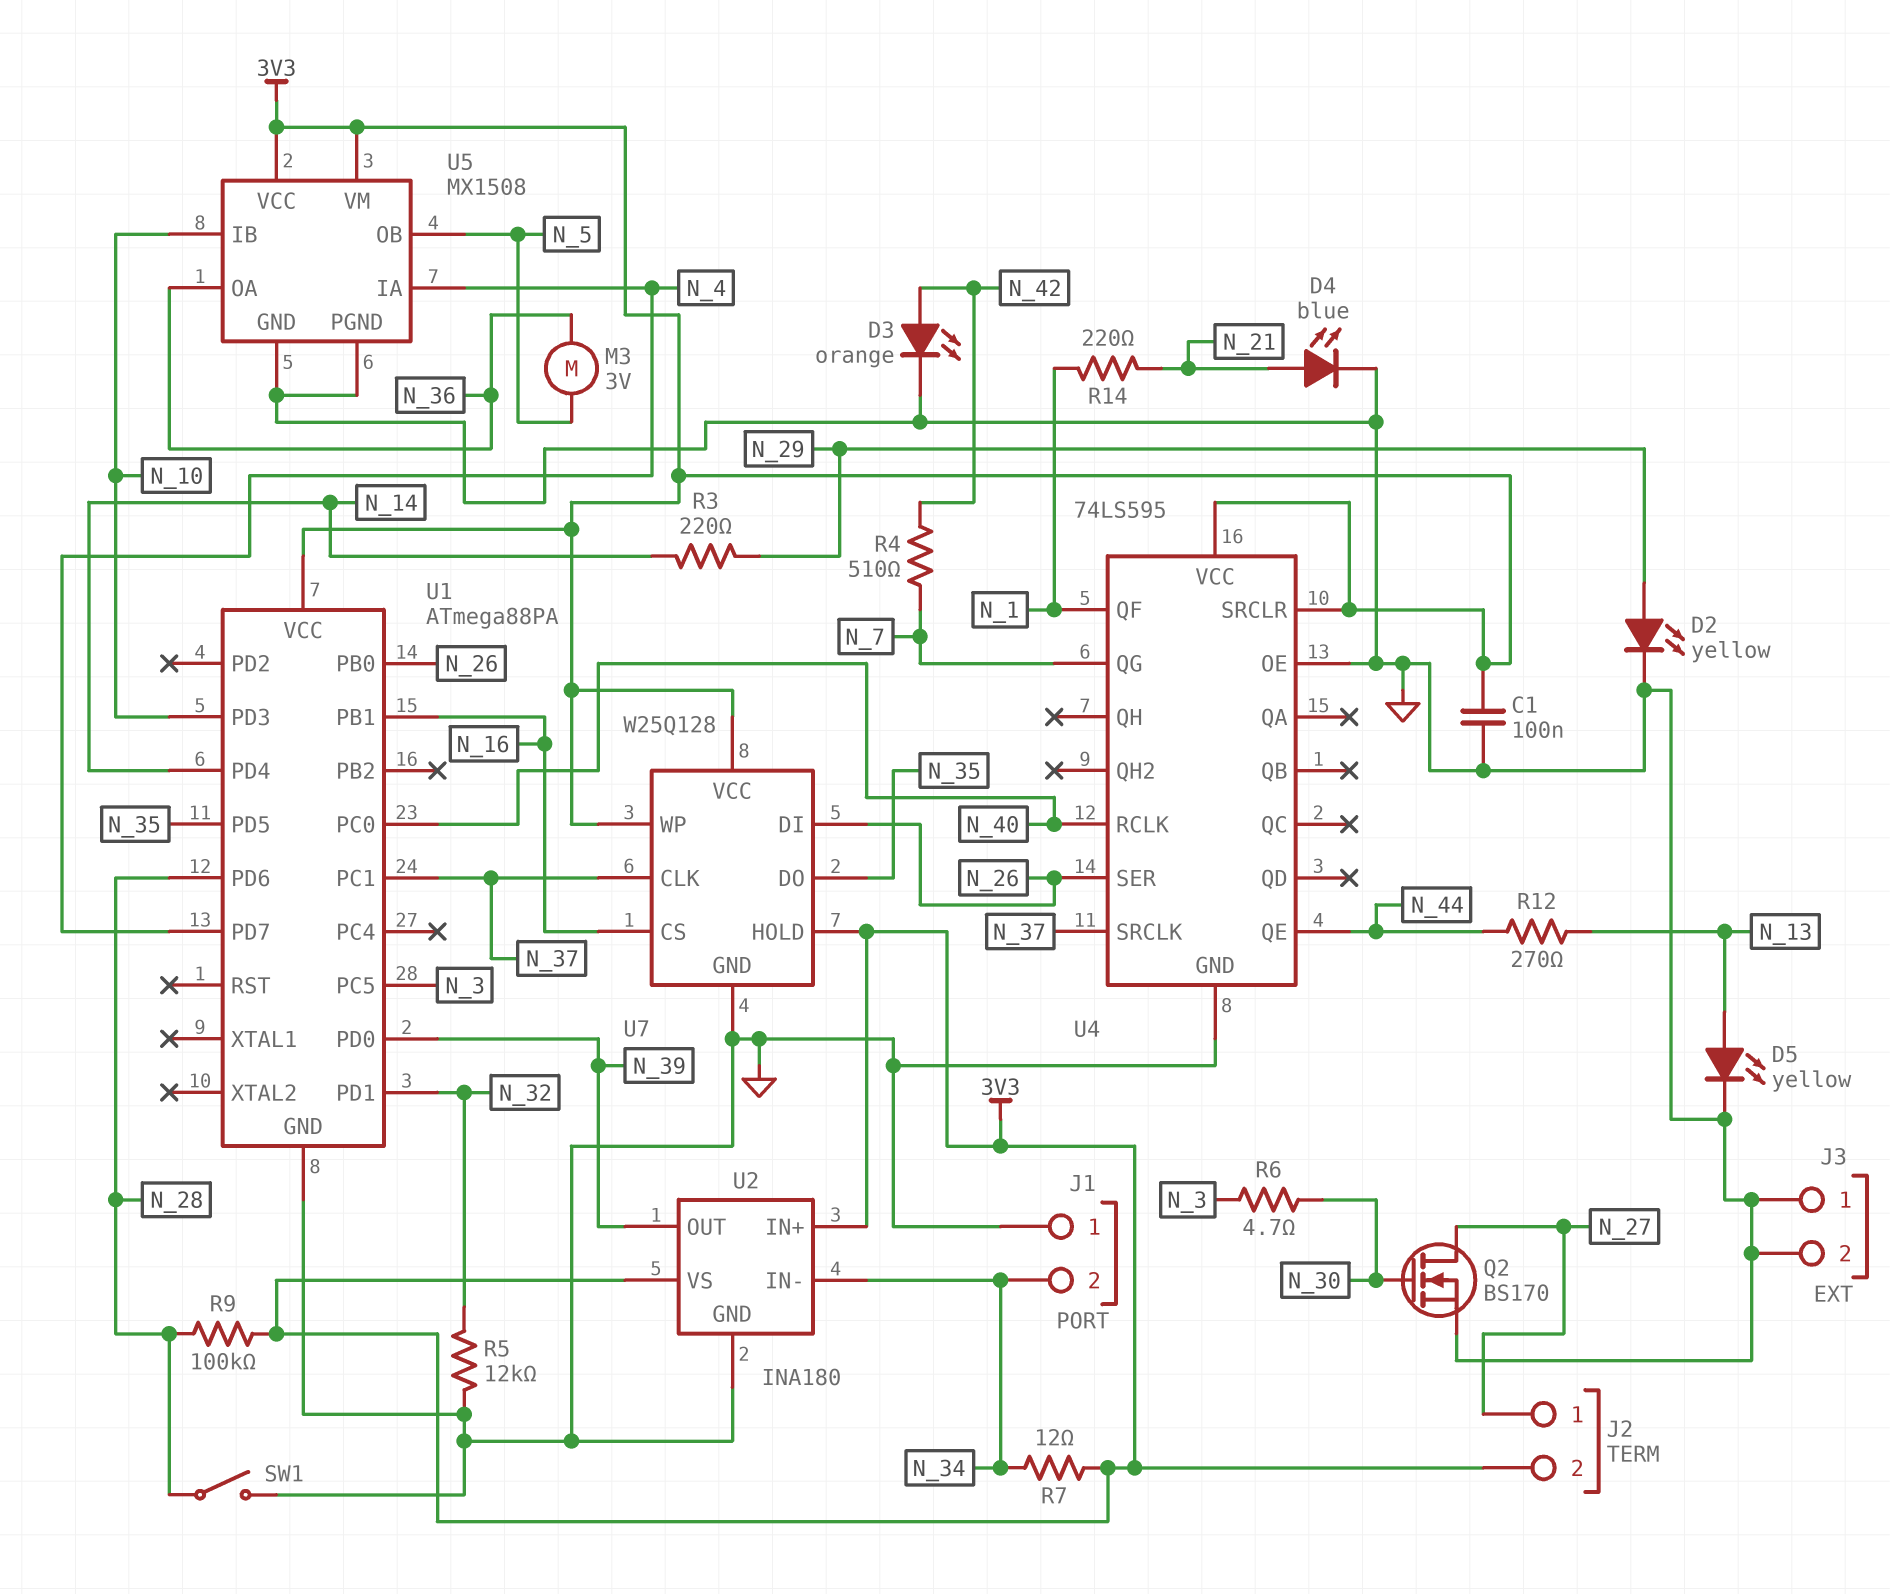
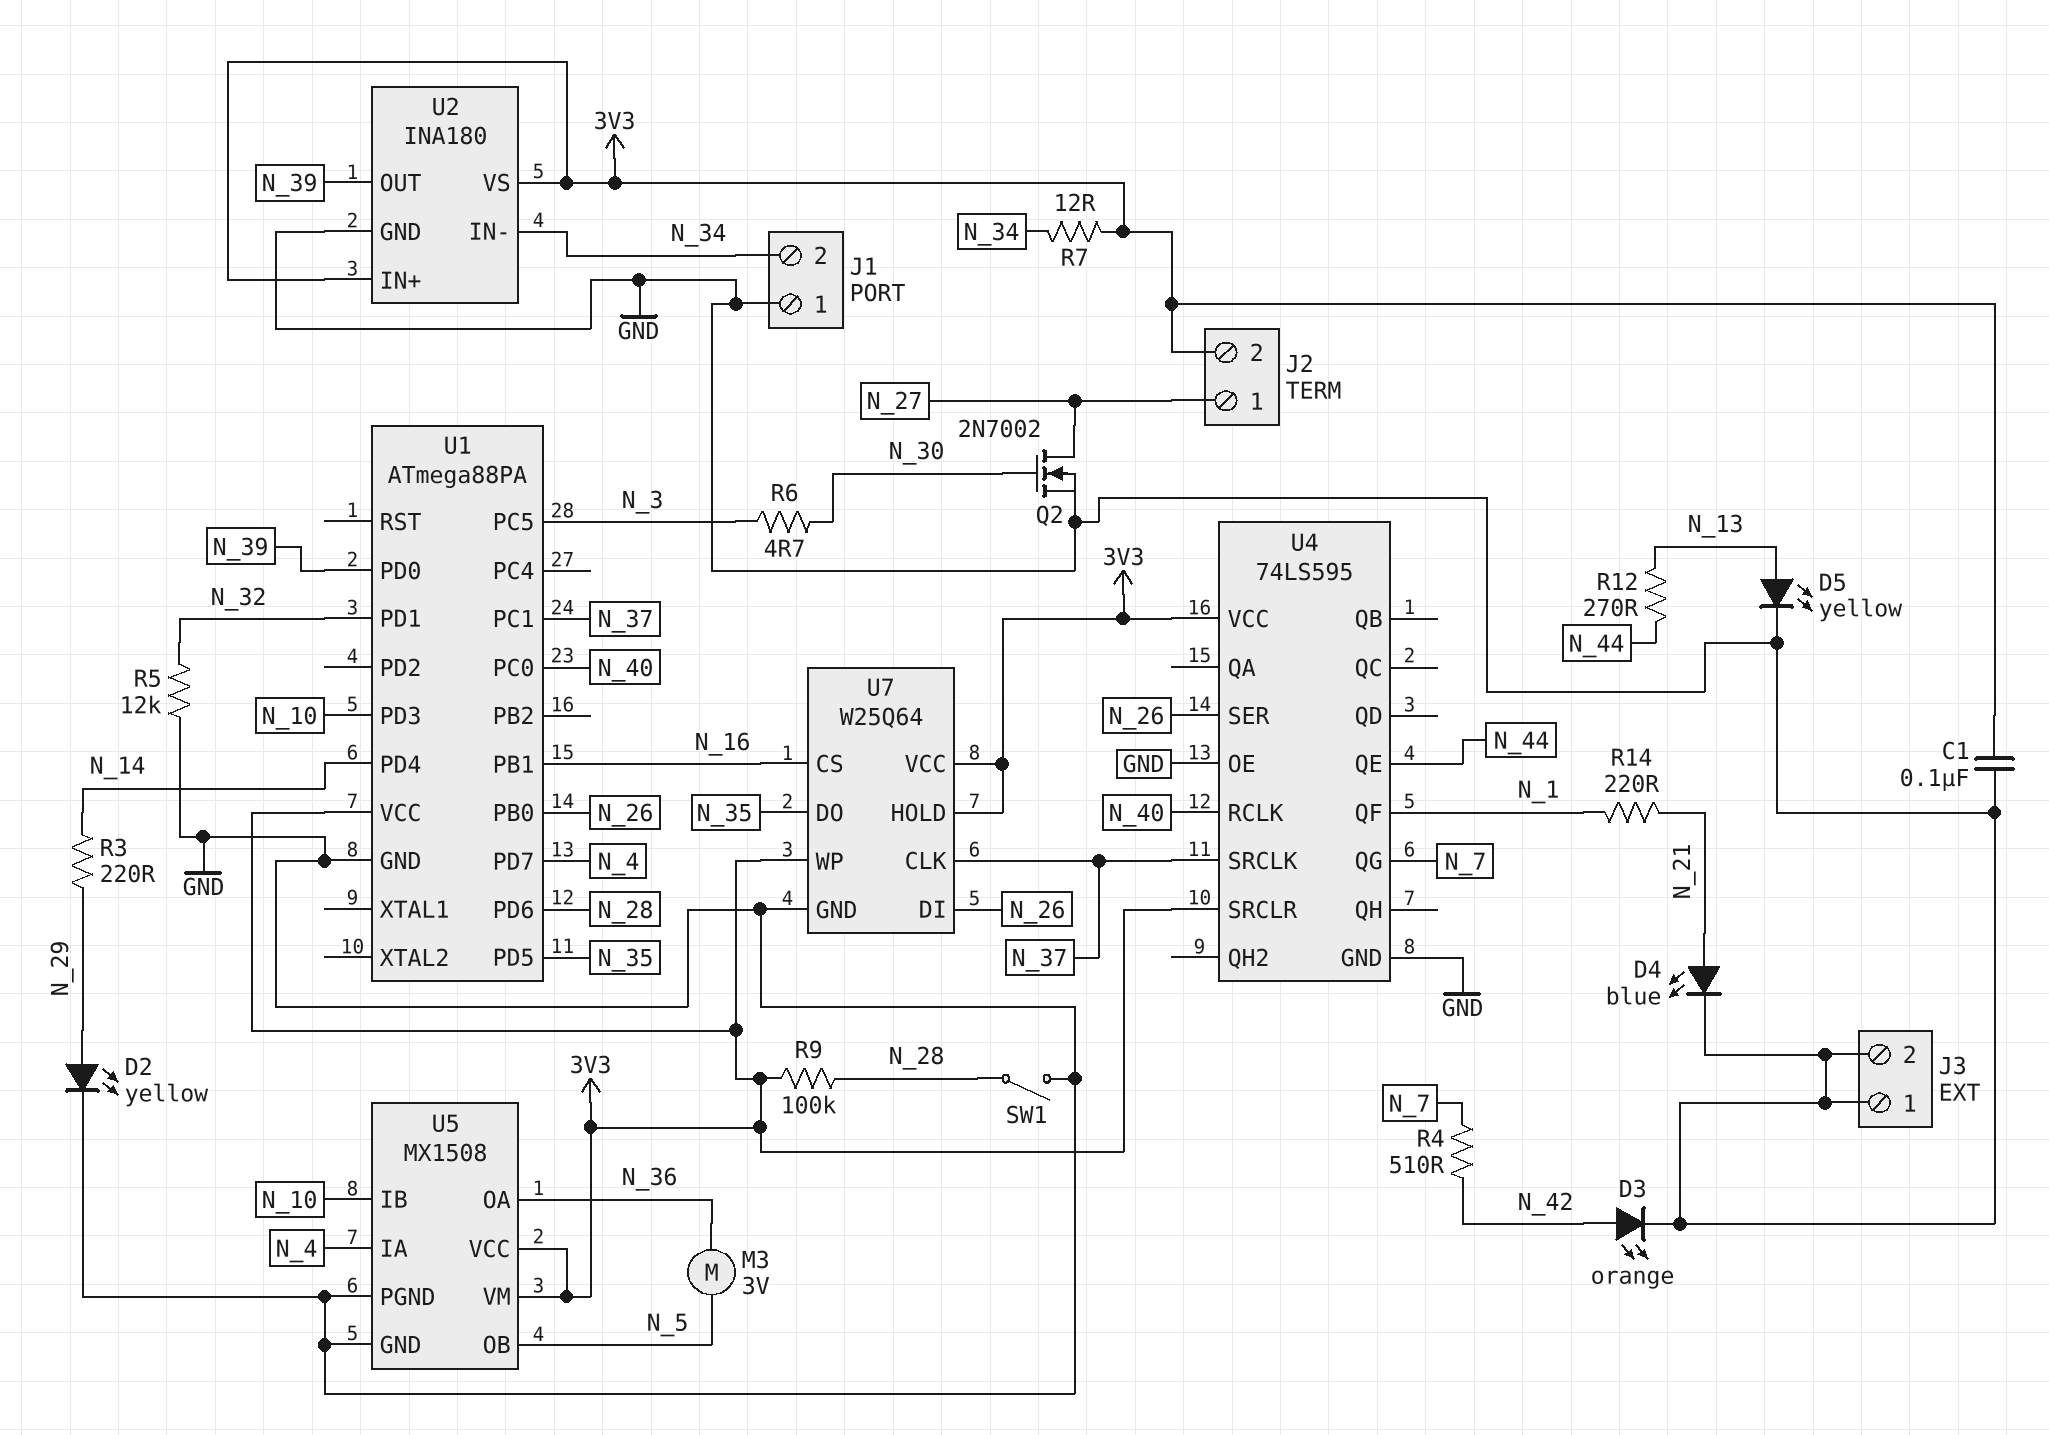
Q2: NMOS BS170 (G N_30, D N_27, S GND) -> NMOS 2N7002 (G N_30, D N_27, S GND)
U7: W25Q128 -> W25Q64

